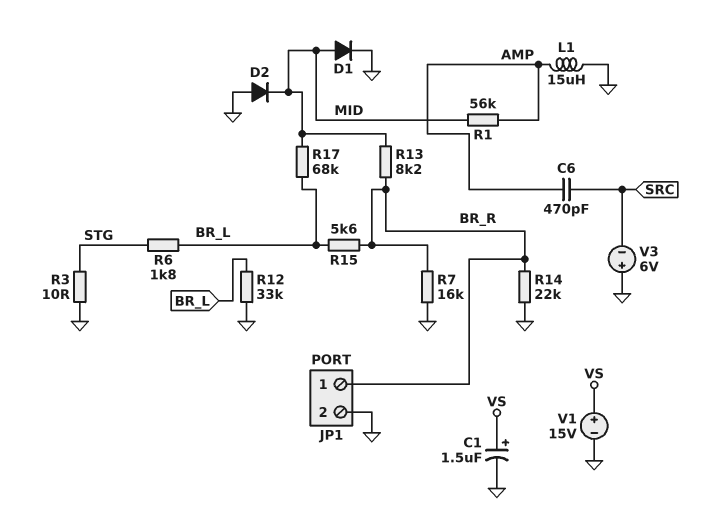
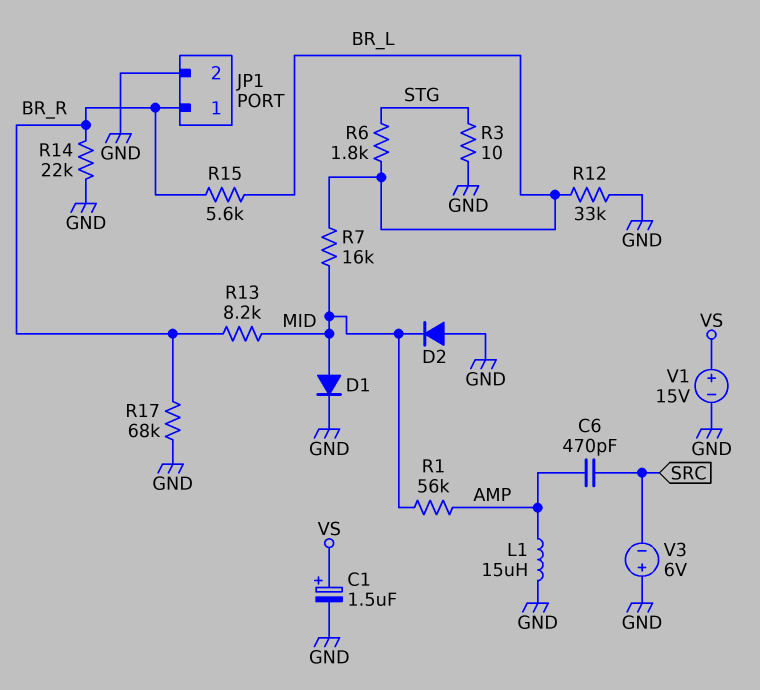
R7: 16k (BR_R, GND) -> 16k (BR_L, MID)
R17: 68k (BR_L, MID) -> 68k (BR_R, GND)

